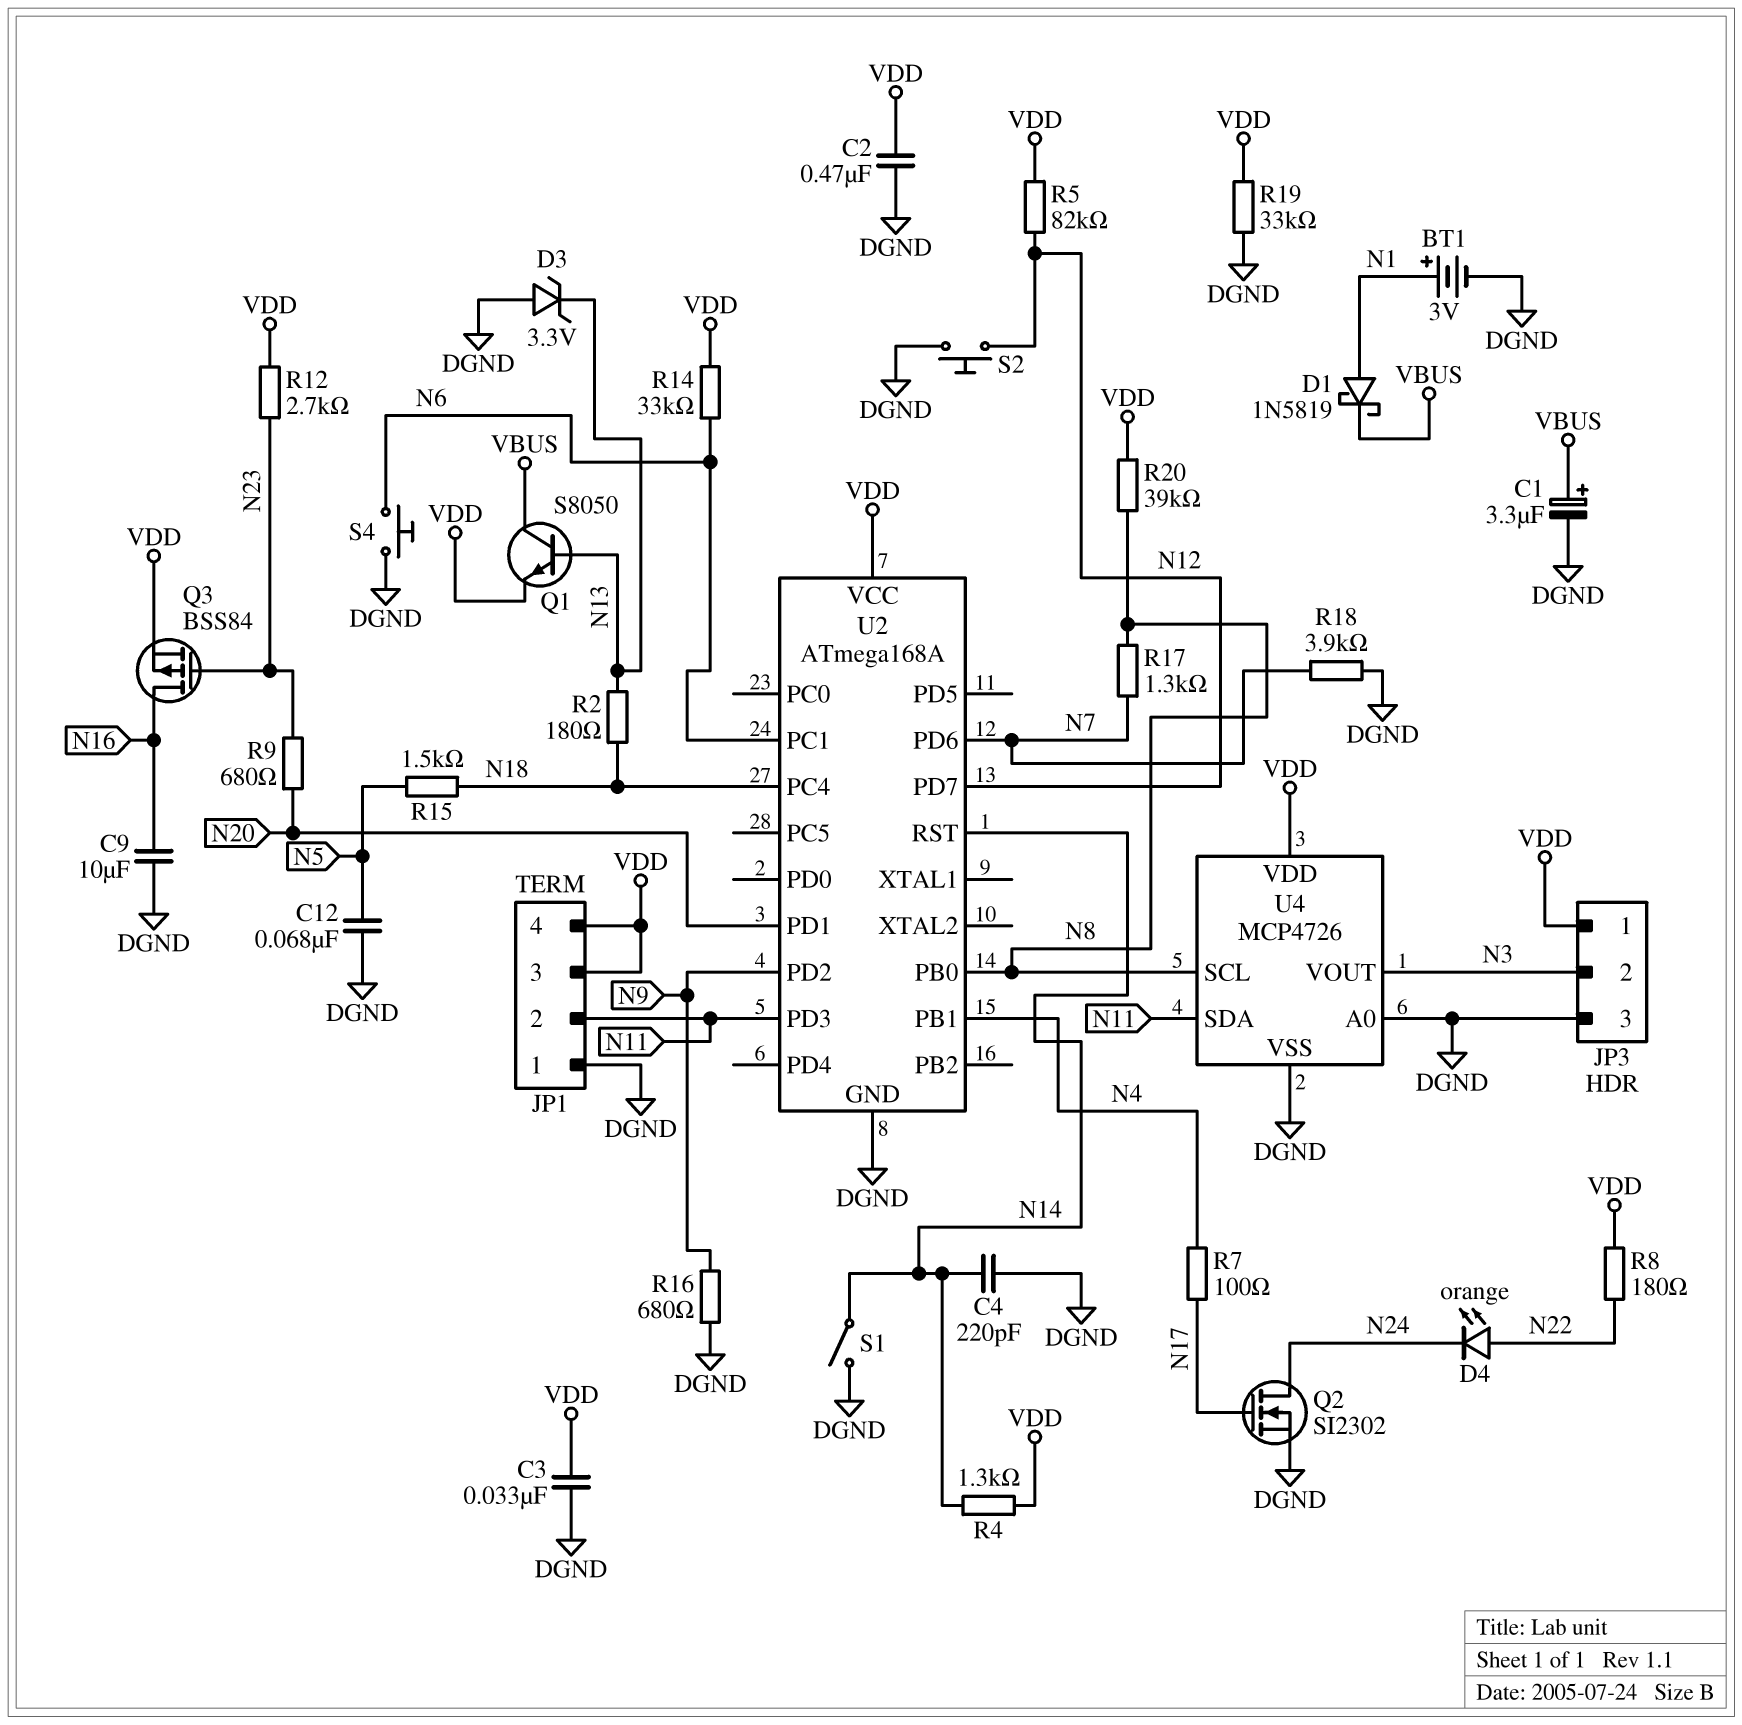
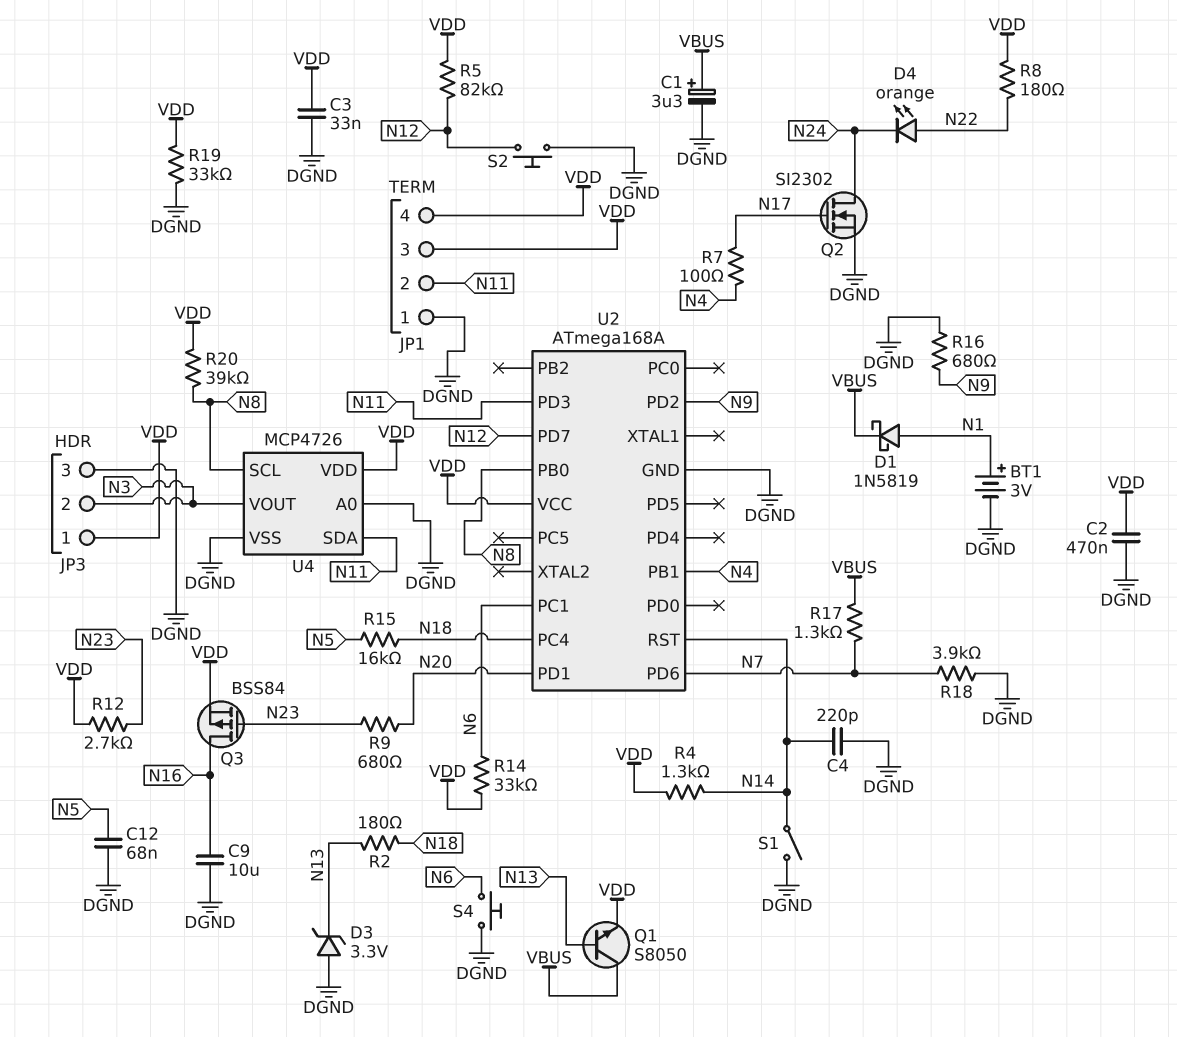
R15: 1.5k (N5, N18) -> 16k (N5, N18)
R17: 1.3k (N7, N8) -> 1.3k (N7, VBUS)

